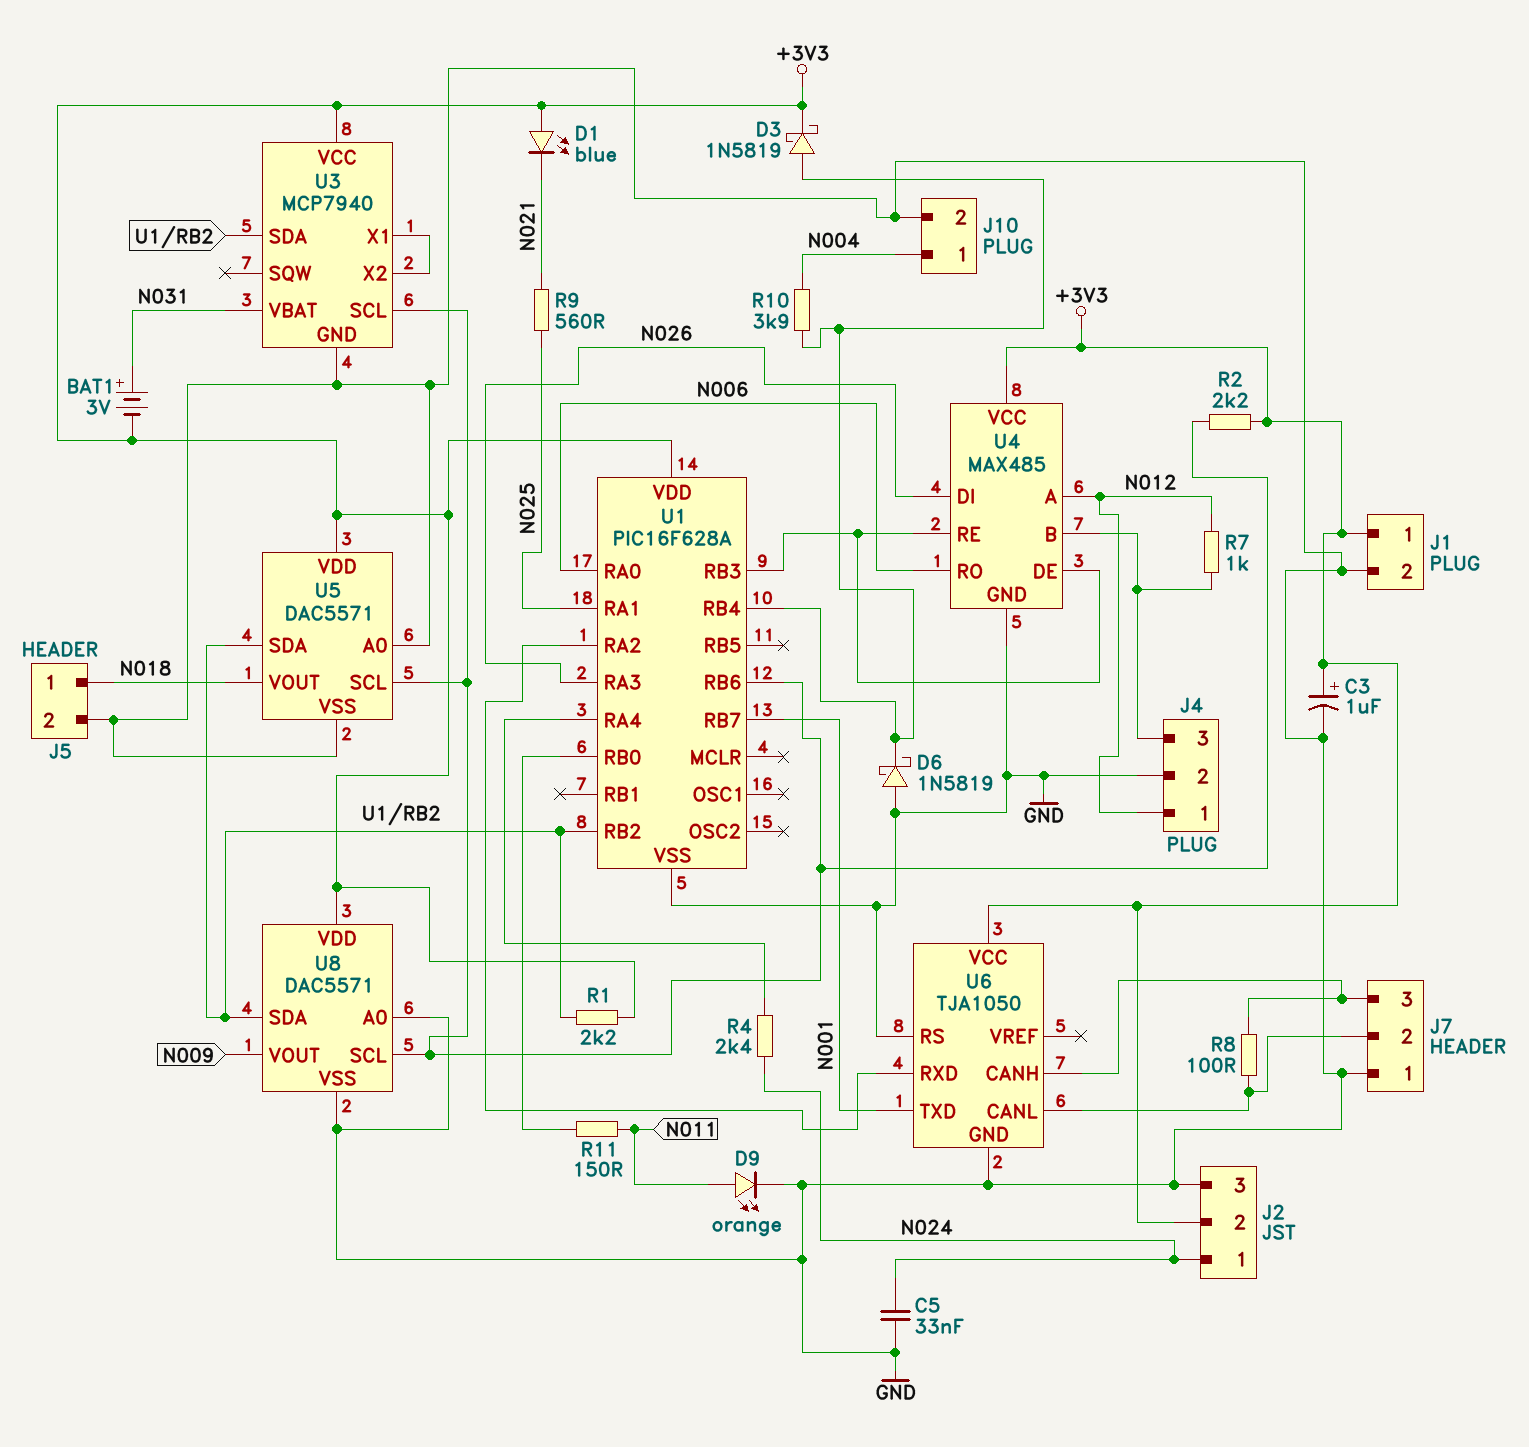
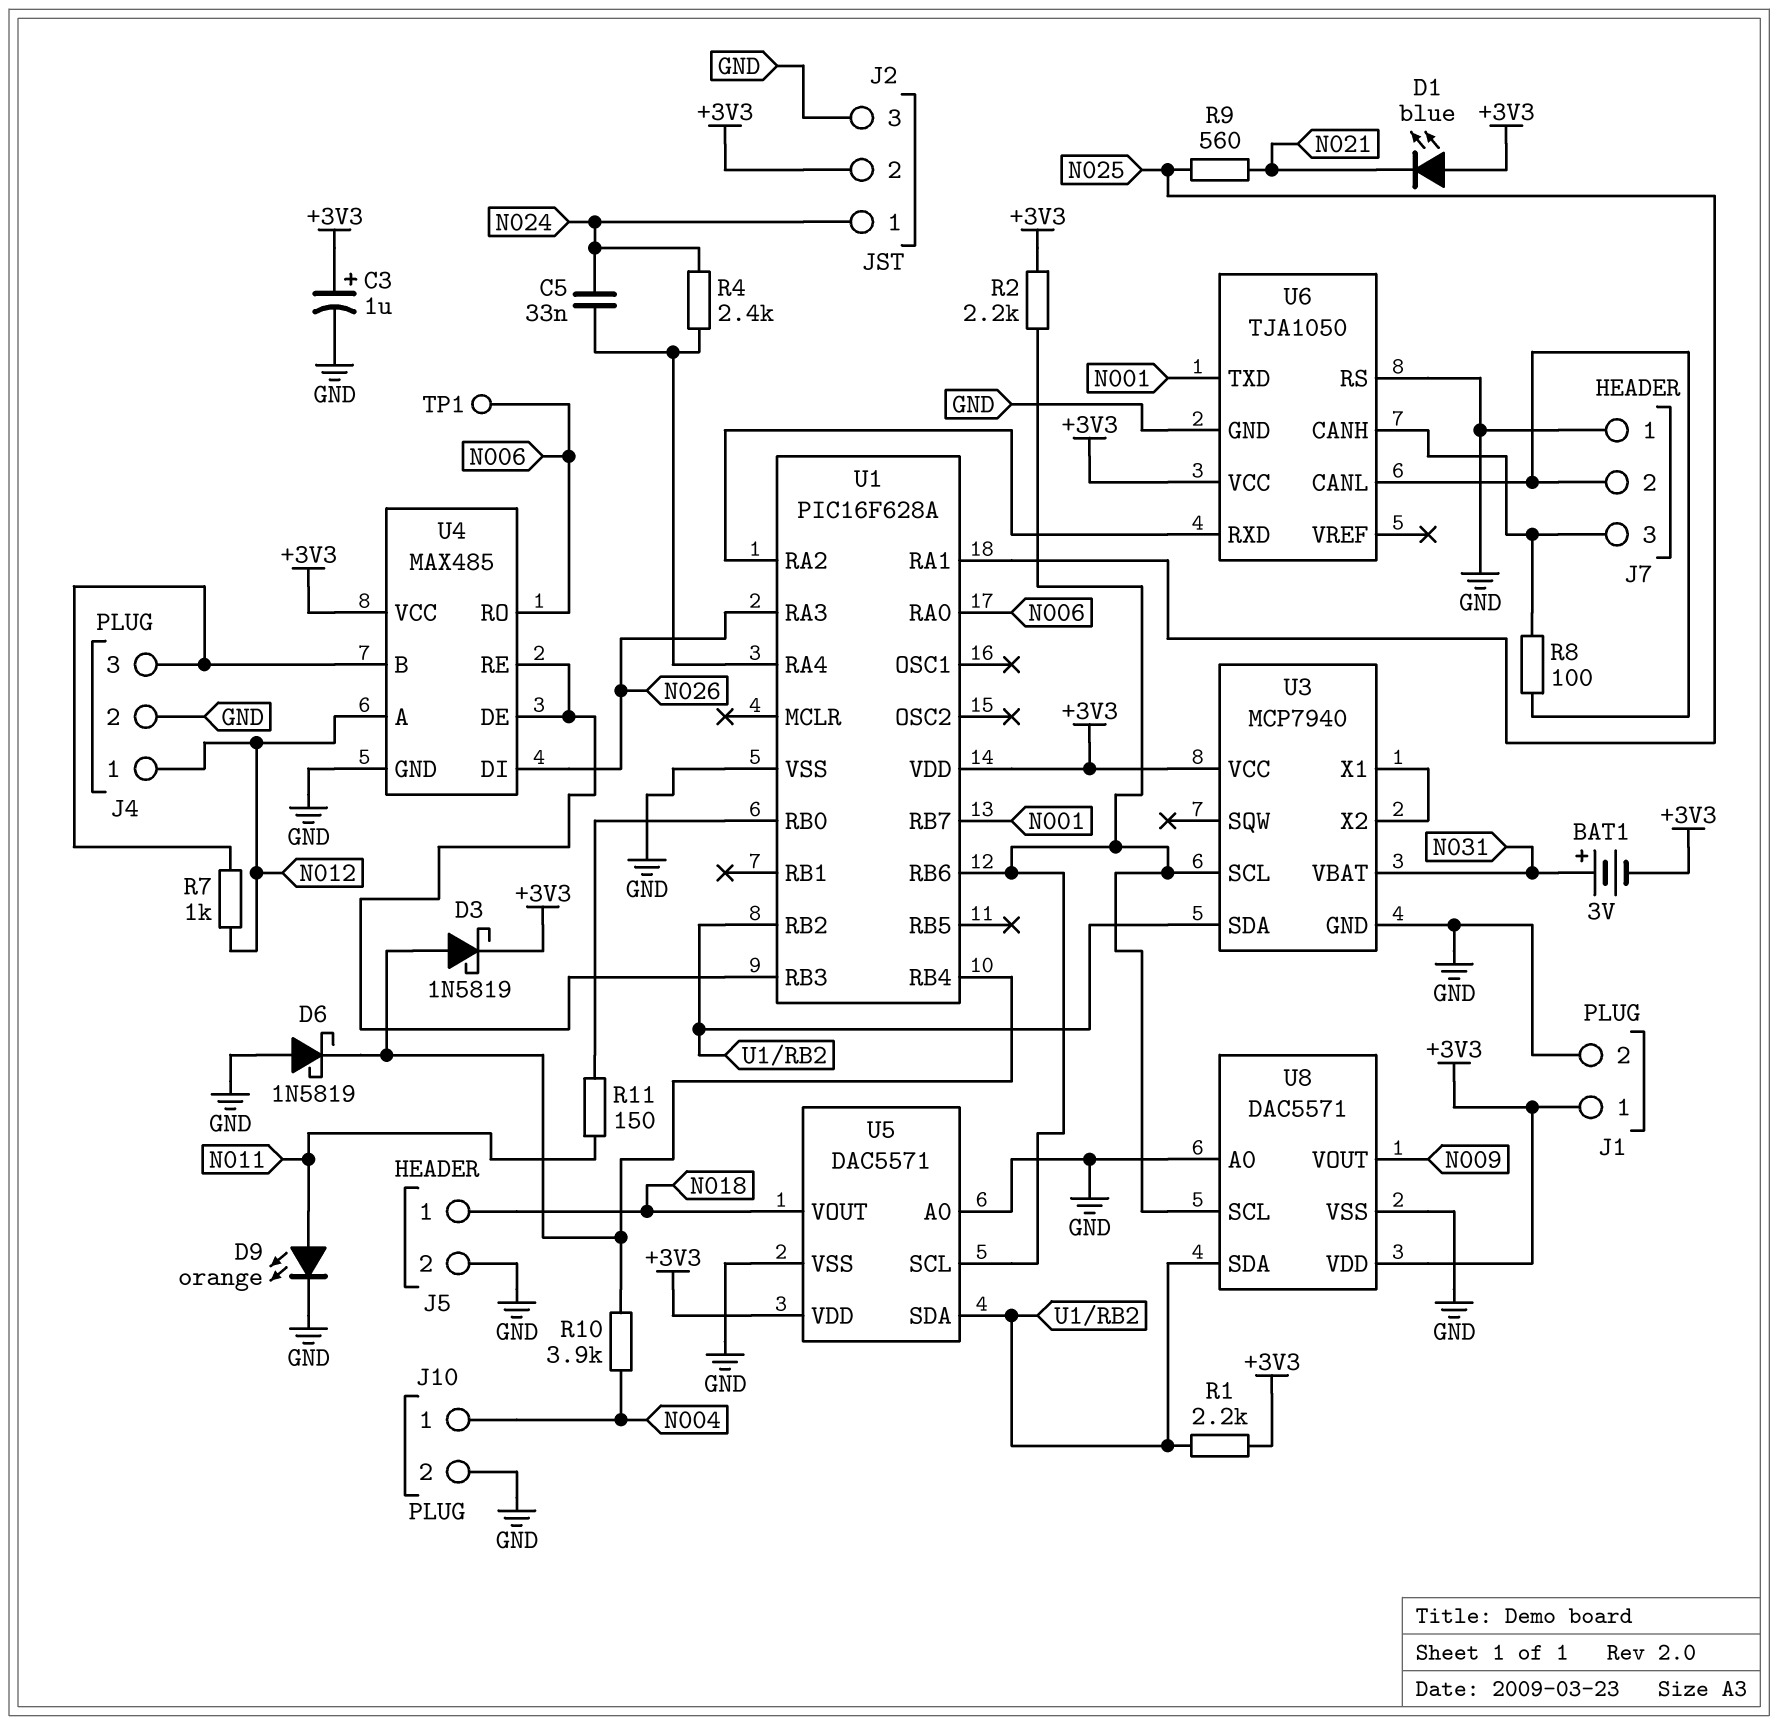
C5: 33nF (GND, N024) -> 33nF (N024, U1/RA4)
TP1: none -> test point (N006)

